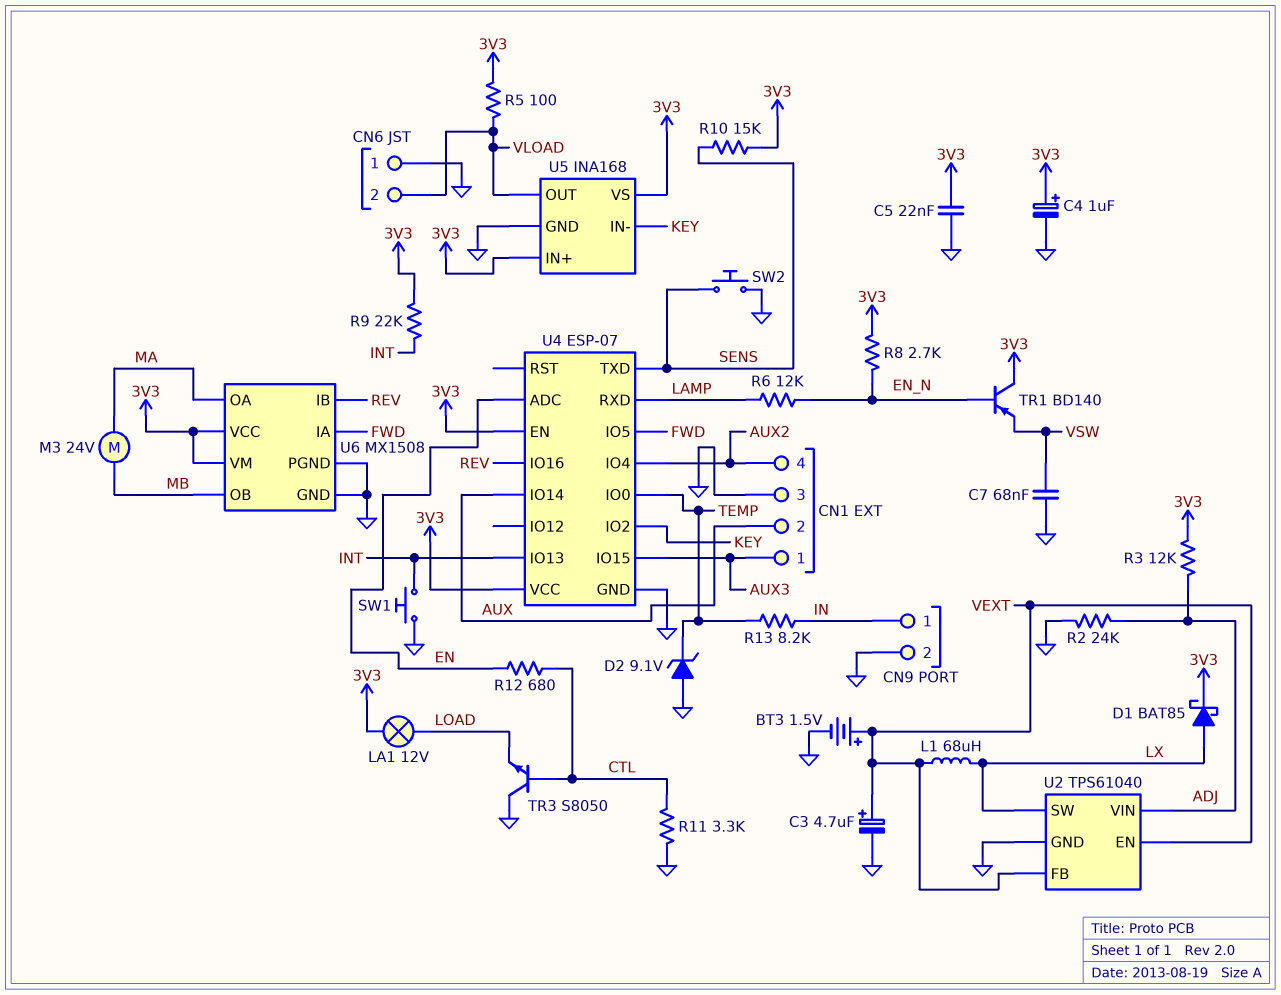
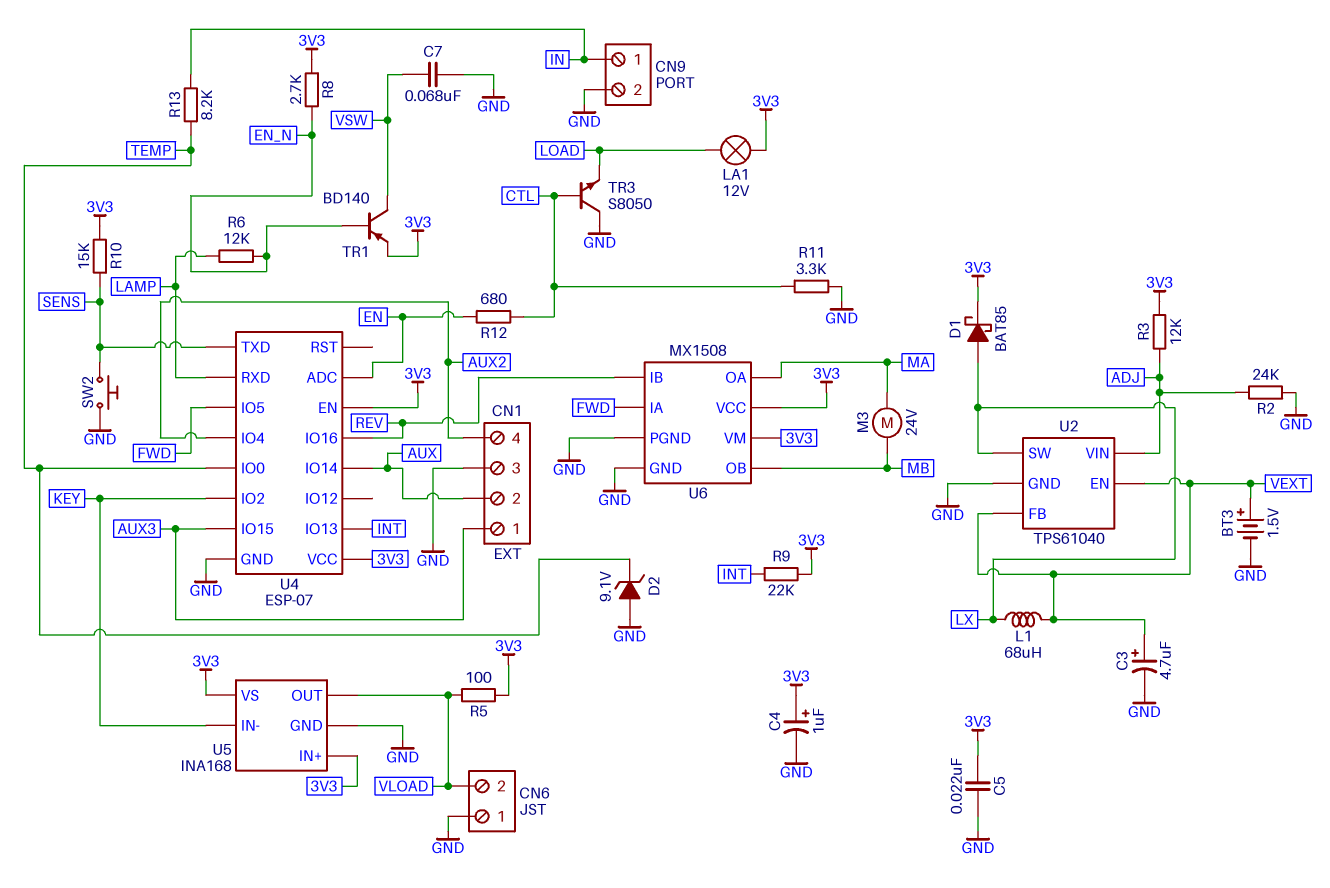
SW1: button (GND, INT) -> none
TR1: PNP BD140 (B EN_N, C 3V3, E VSW) -> PNP BD140 (B EN_N, C VSW, E 3V3)

